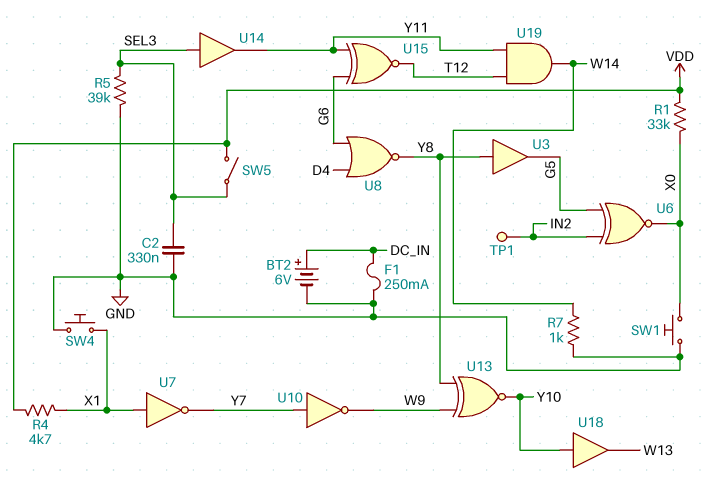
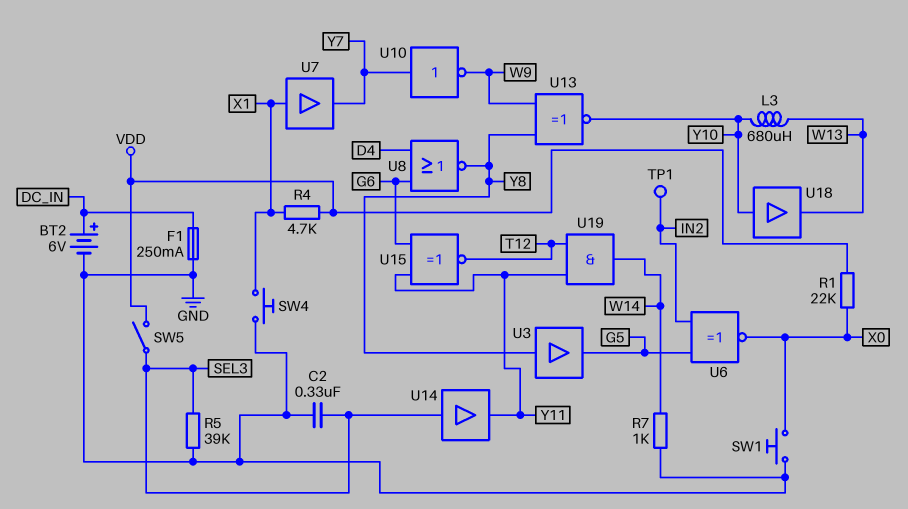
L3: none -> 680uH (W13, Y10)
R1: 33k (VDD, X0) -> 22k (VDD, X0)
U7: NOT (in X1, out Y7) -> buffer (in X1, out Y7)

